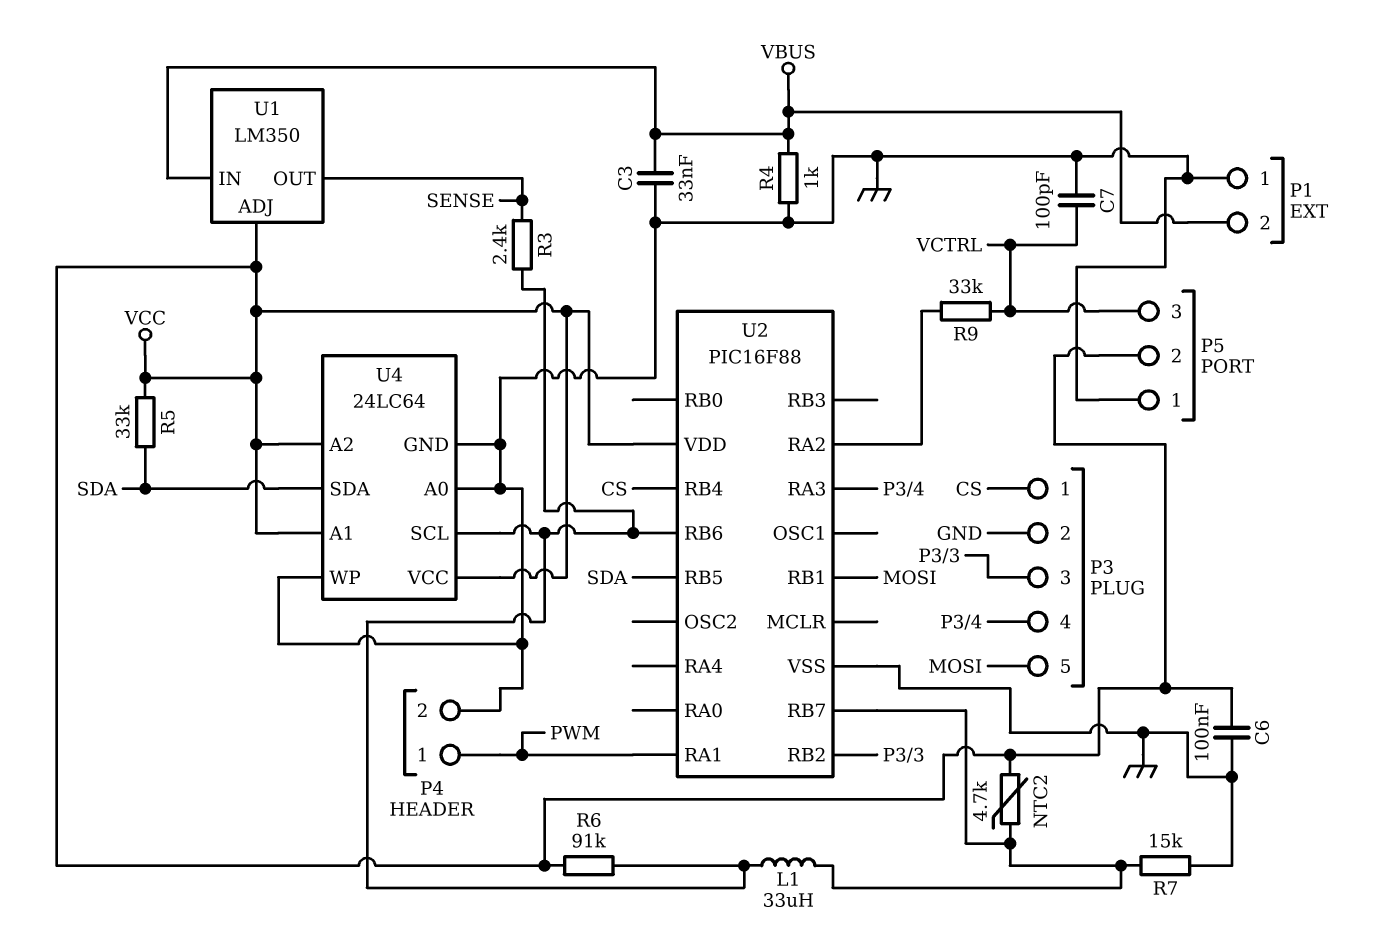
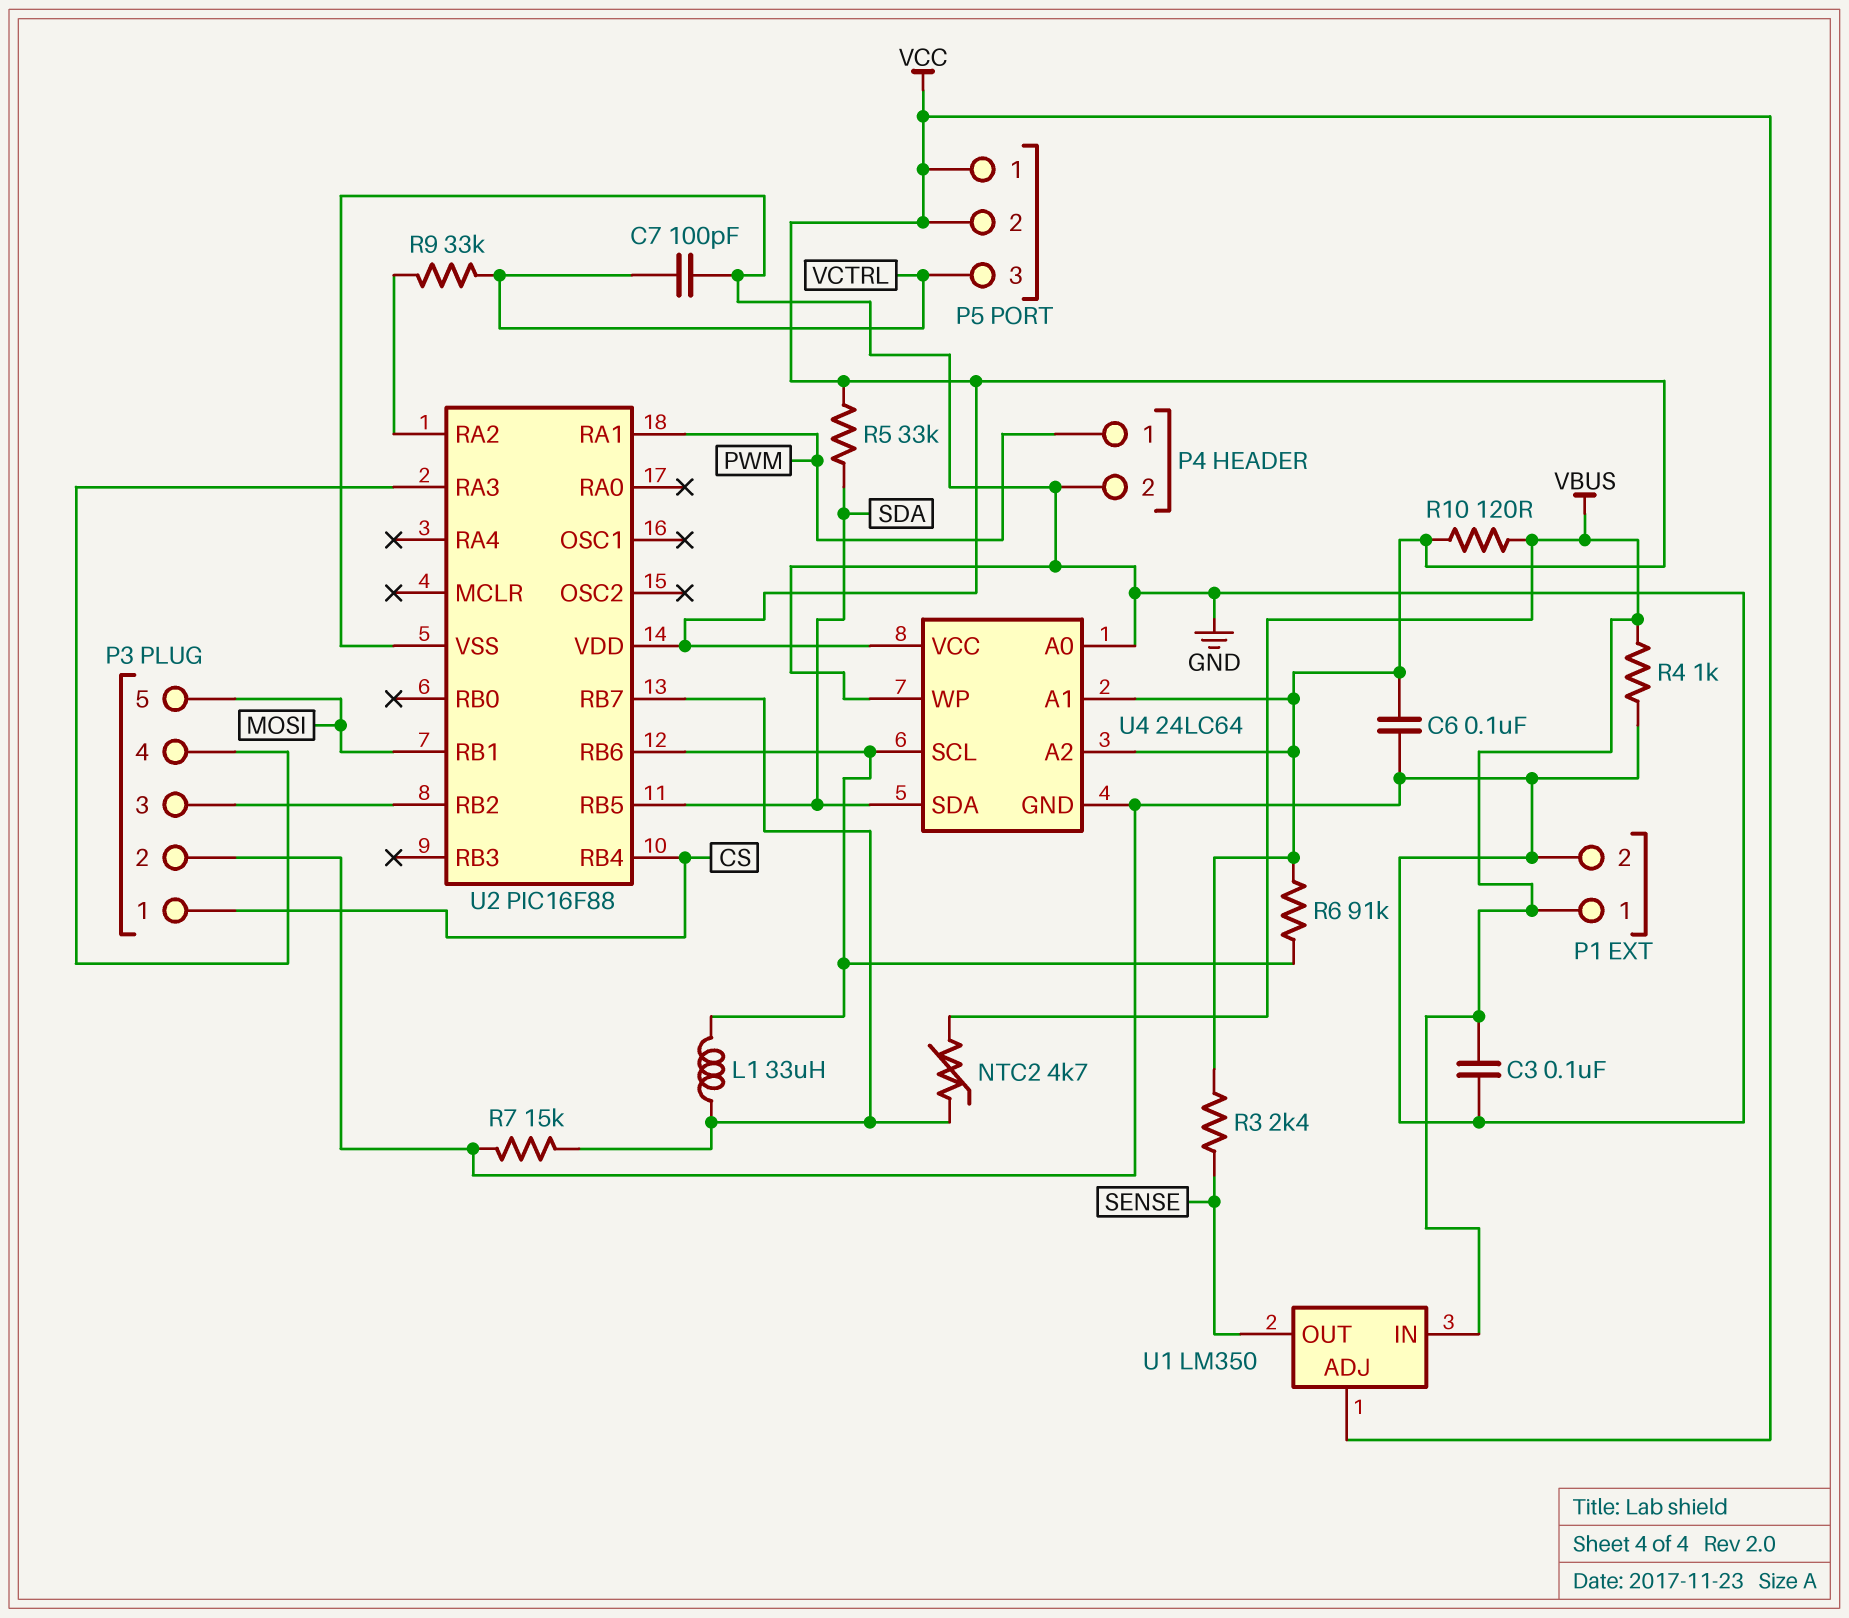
C3: 33nF (GND, VBUS) -> 100nF (GND, VBUS)
NTC2: 4.7k (U2/RB7, VCC) -> 4.7k (U2/RB7, VBUS)
P1 pin 1: GND -> VBUS
P1 pin 2: VBUS -> GND
P5 pin 1: GND -> VCC
R3: 2.4k (SENSE, U2/RB6) -> 2.4k (SENSE, VCC)
R10: none -> 120 (VBUS, VCC)

